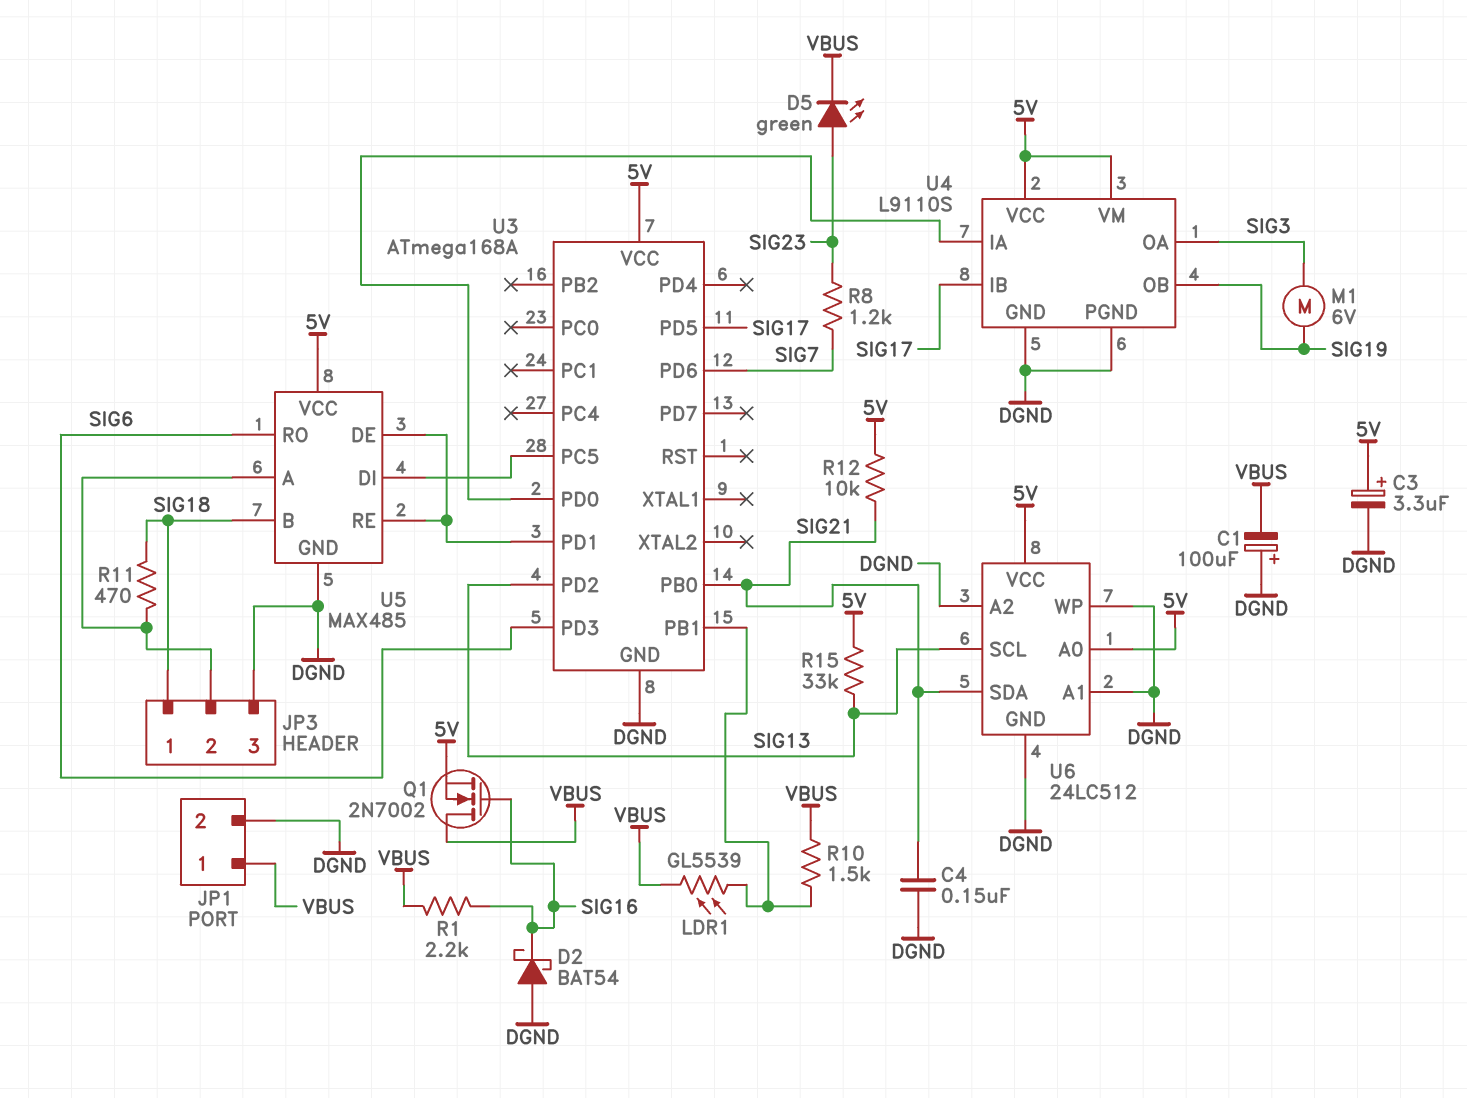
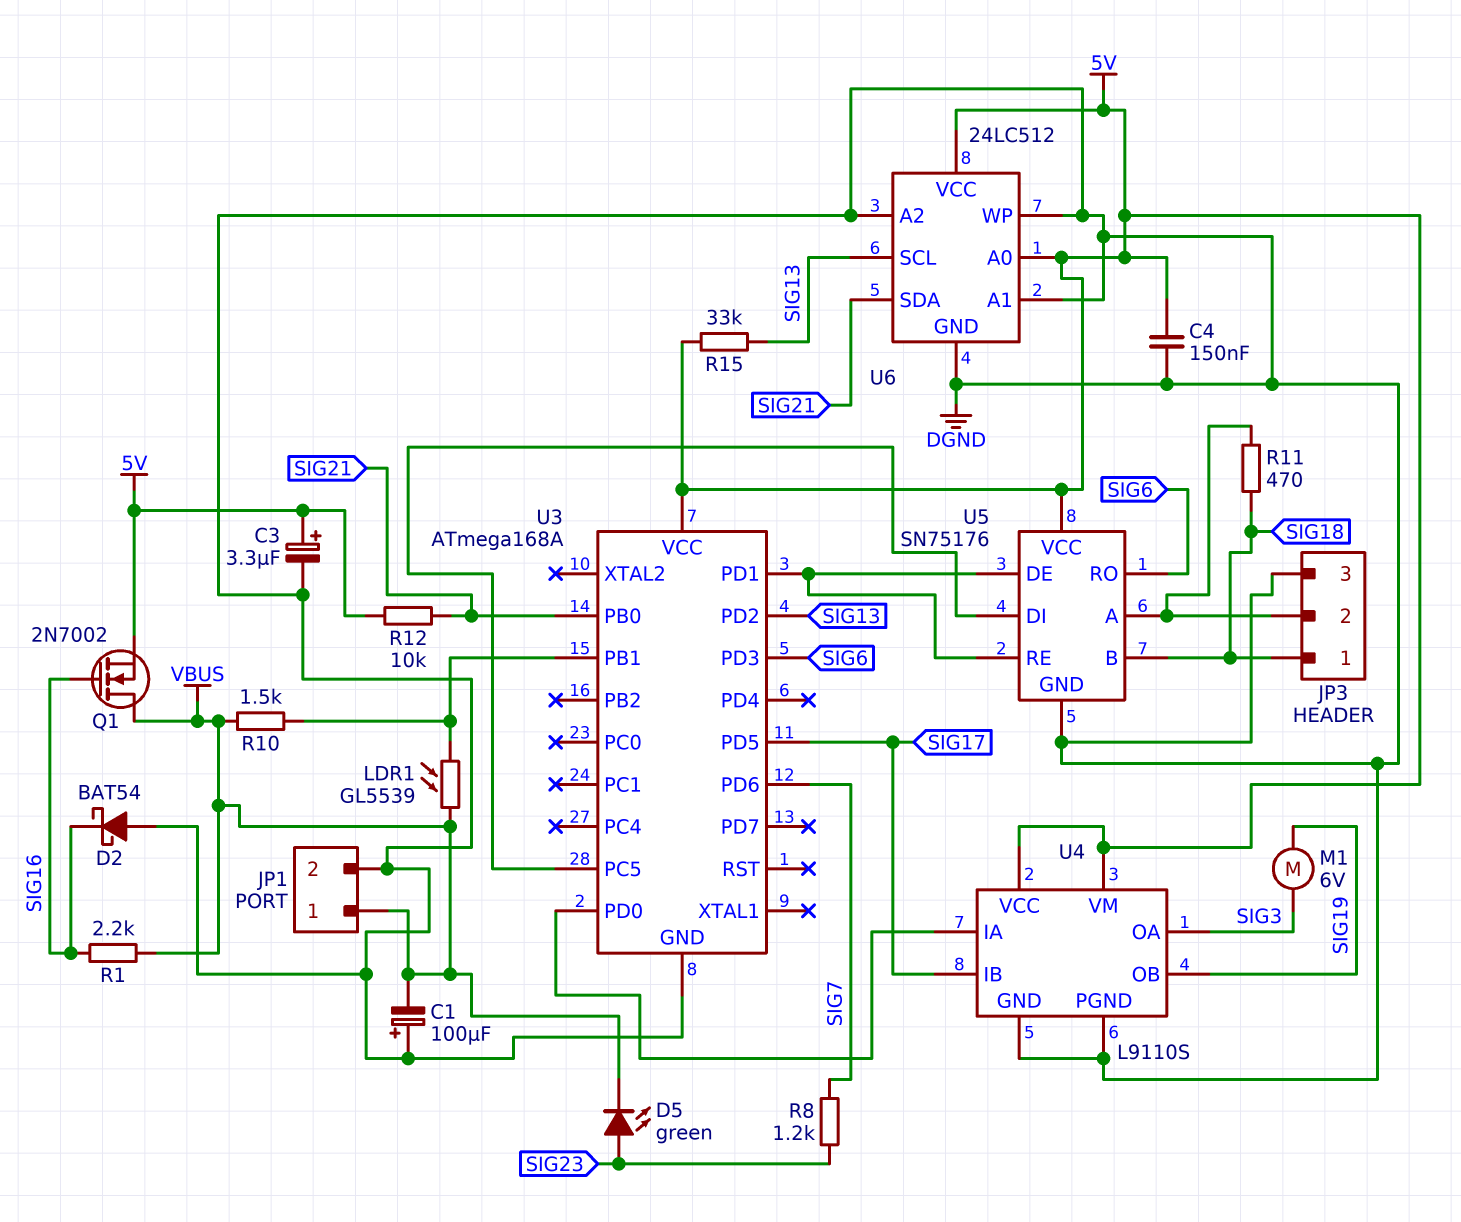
C4: 150nF (DGND, SIG21) -> 150nF (5V, DGND)
U5: MAX485 -> SN75176

